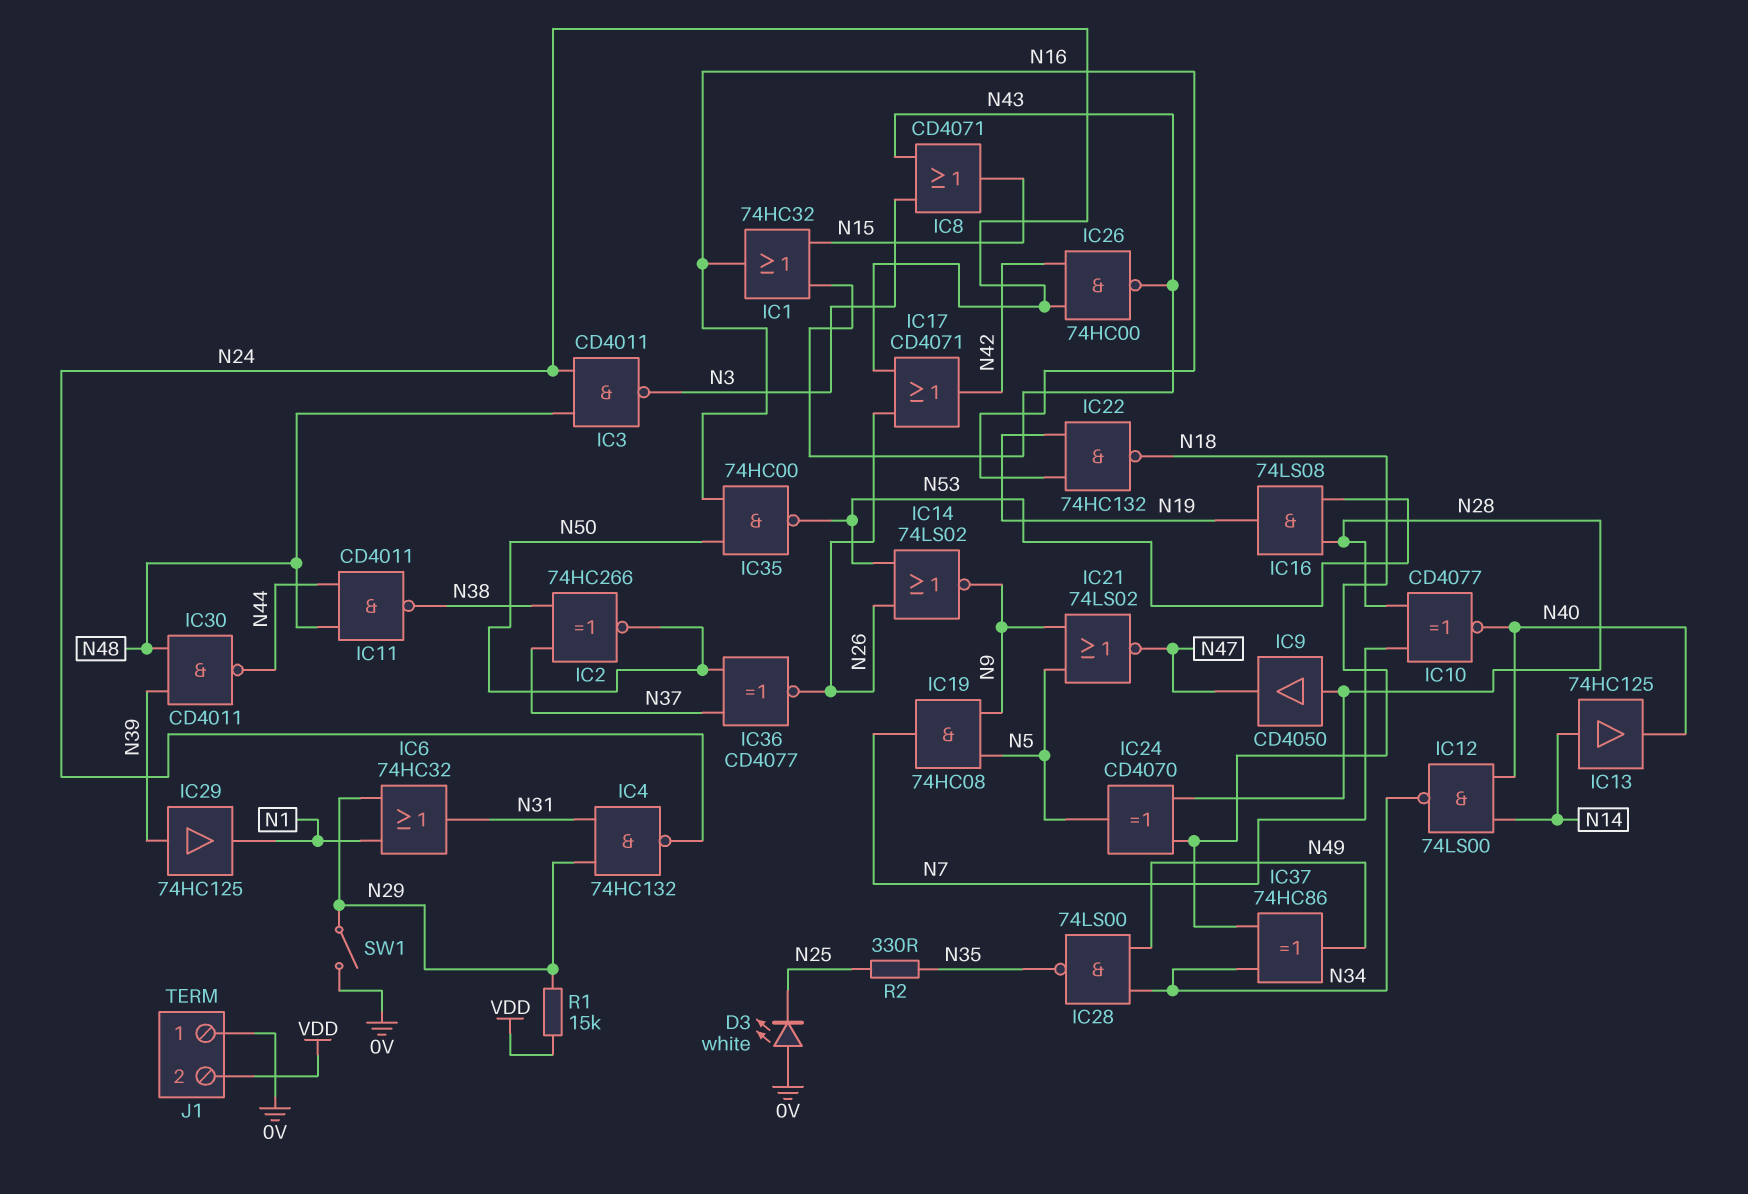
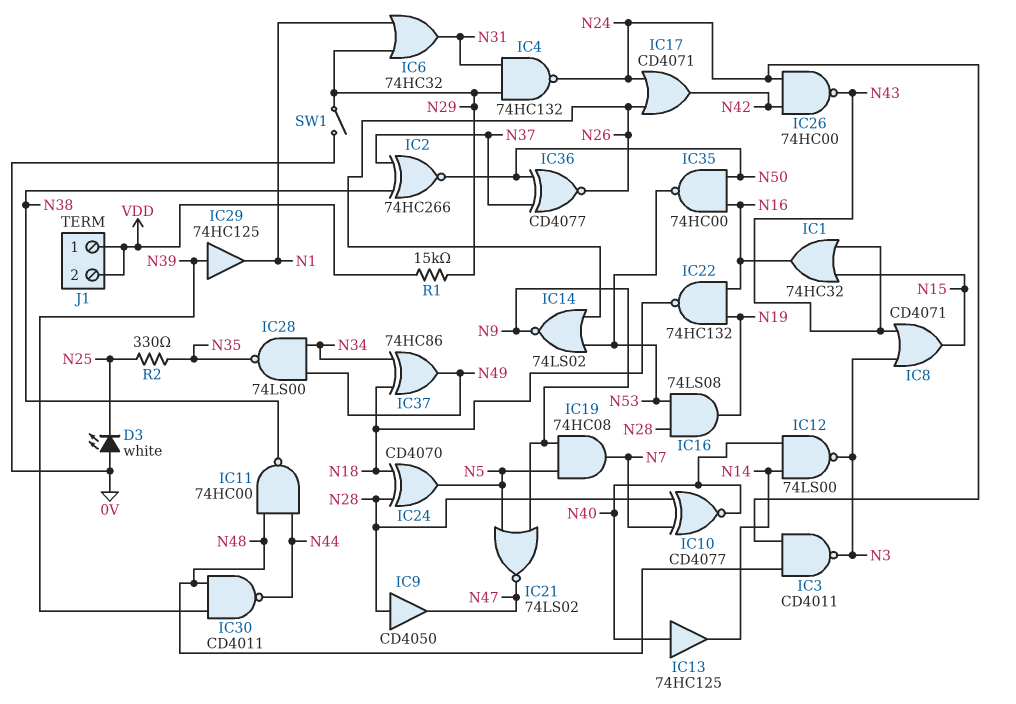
IC11: NAND CD4011 (in N44, in N48, out N38) -> NAND 74HC00 (in N44, in N48, out N38)
IC12: NAND 74LS00 (in N14, in N40, out N34) -> NAND 74LS00 (in N14, in N40, out N3)
IC13: buffer 74HC125 (in N14, out N40) -> buffer 74HC125 (in N40, out N14)
J1 pin 1: 0V -> VDD

